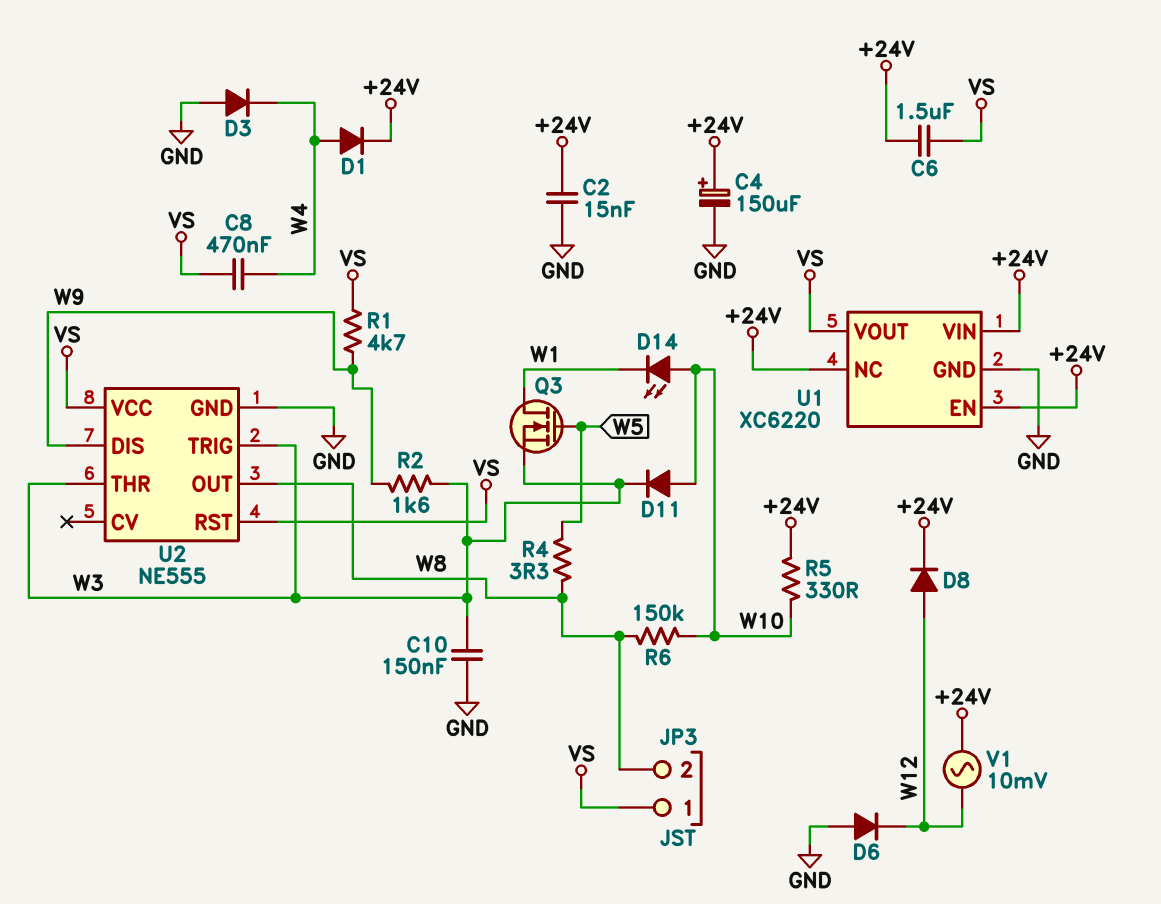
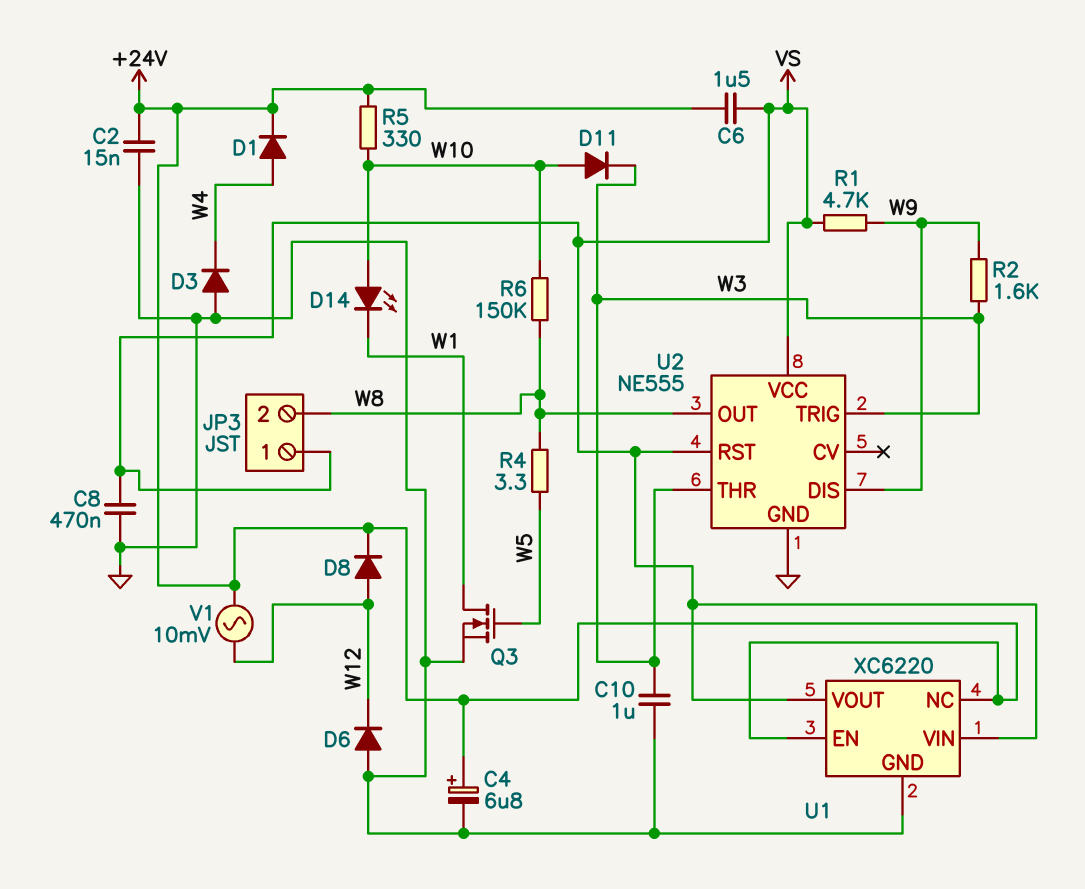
C4: 150uF (plus +24V, minus GND) -> 6.8uF (plus +24V, minus GND)
C8: 470nF (VS, W4) -> 470nF (GND, VS)
C10: 150nF (GND, W3) -> 1uF (GND, W3)
Q3: NMOS (G W5, D W1, S W3) -> NMOS (G W5, D W1, S GND)
U1 pin VIN: +24V -> VS

